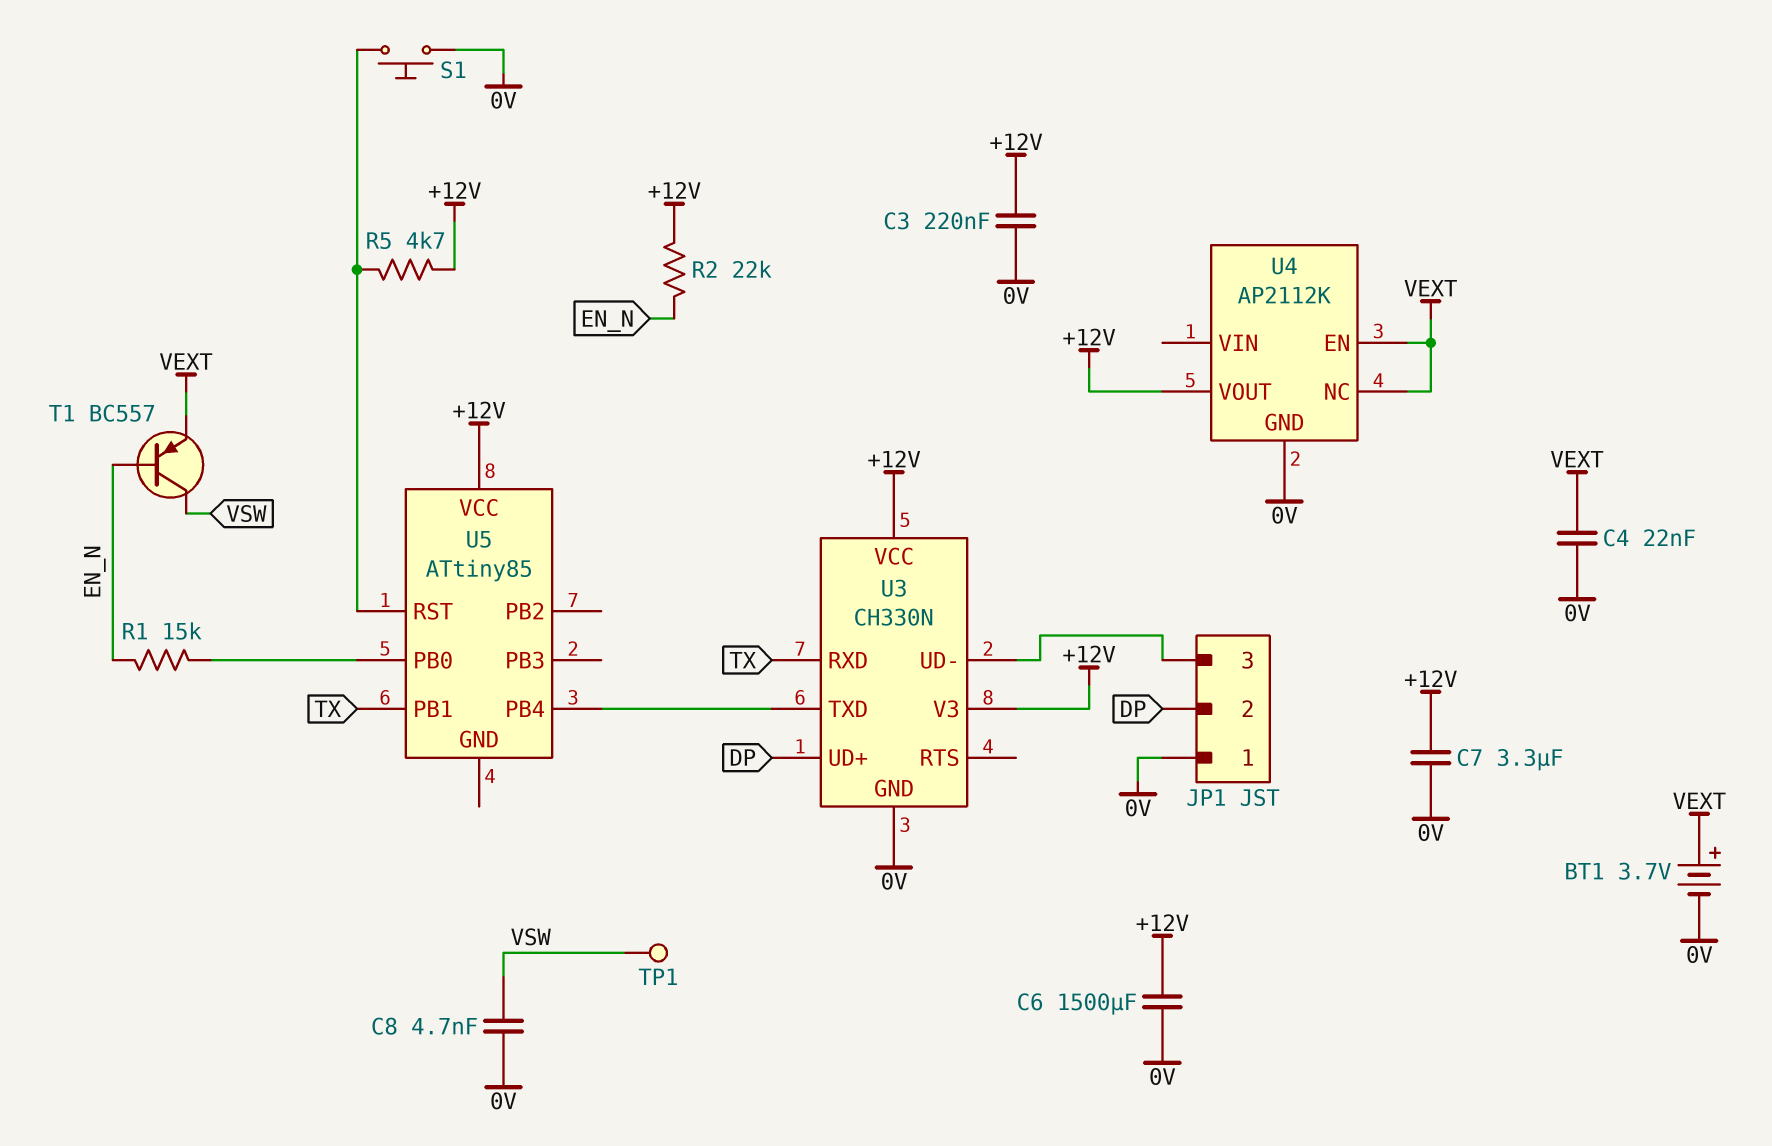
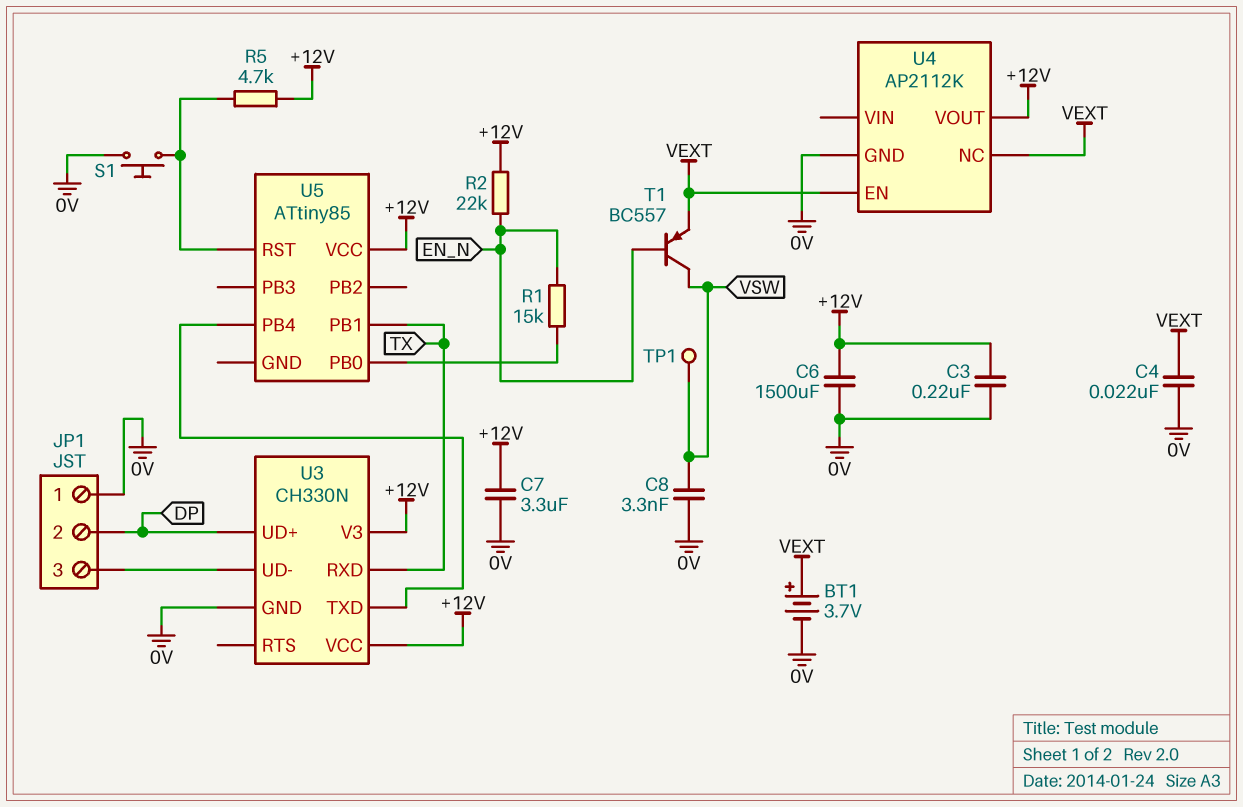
C8: 4.7nF (0V, VSW) -> 3.3nF (0V, VSW)

